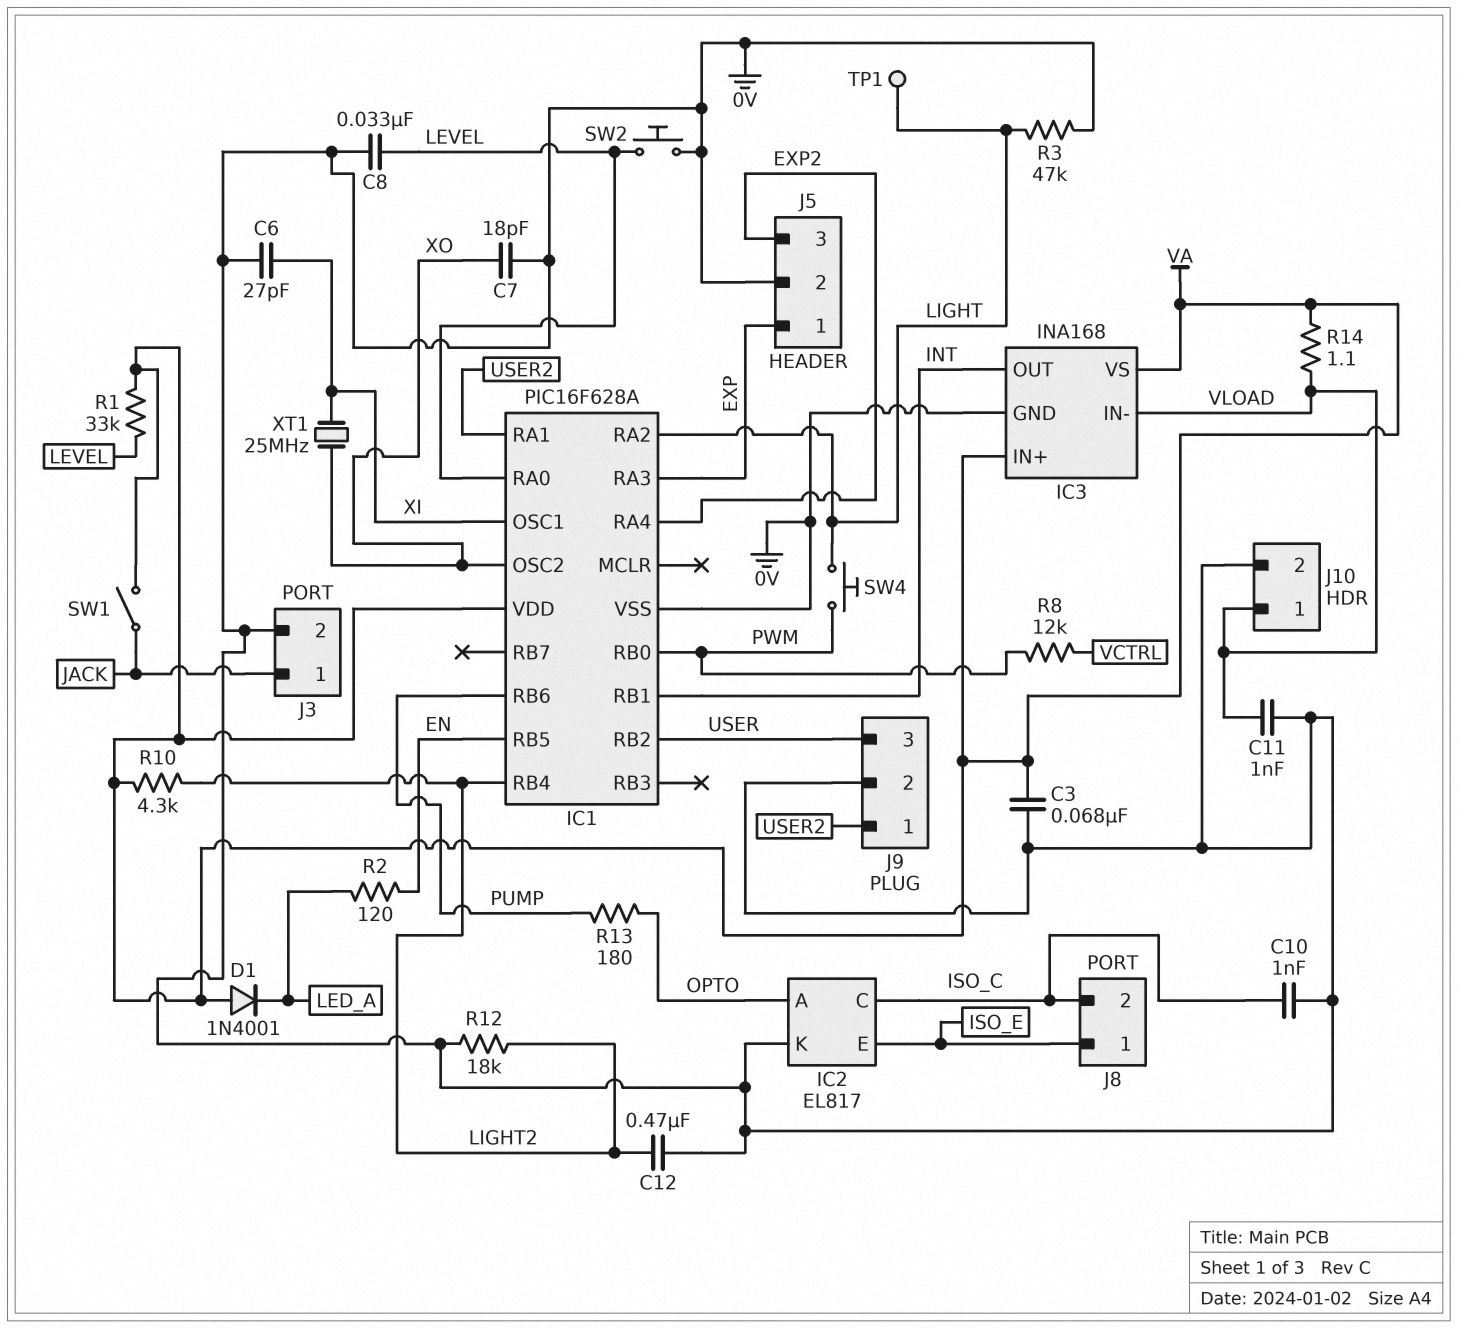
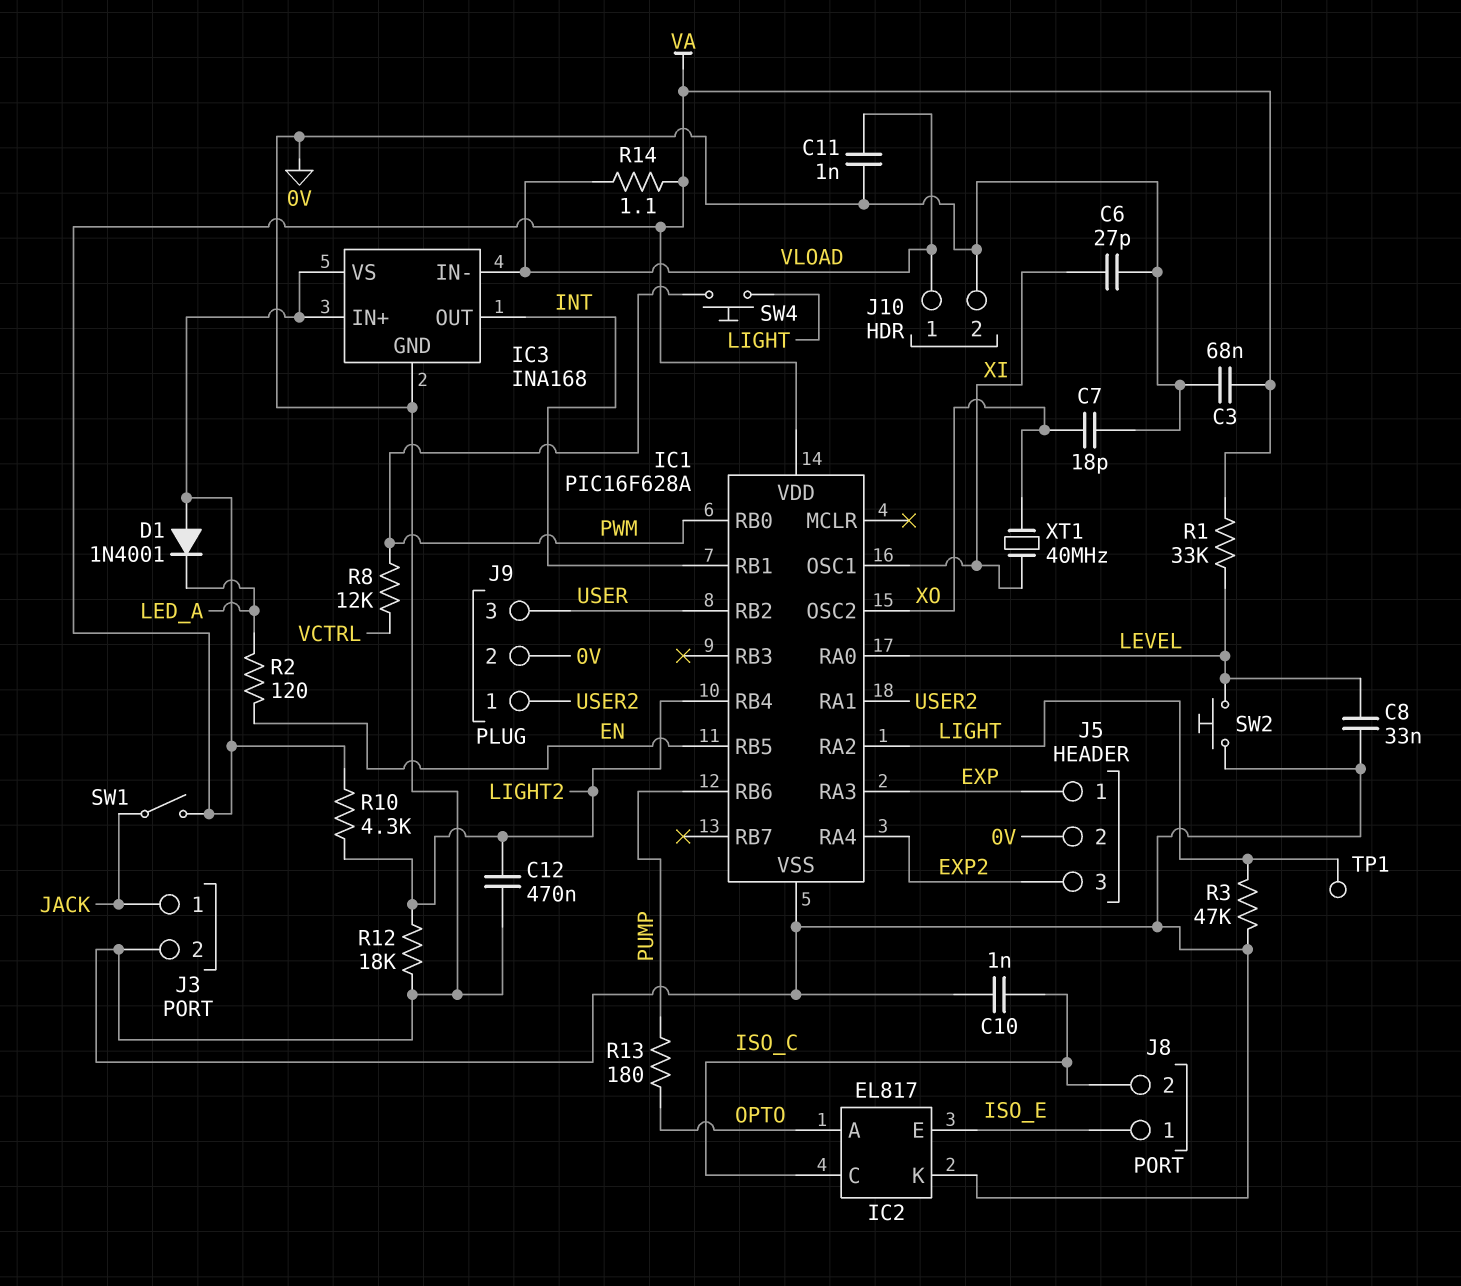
XT1: 25MHz (XI, XO) -> 40MHz (XI, XO)

